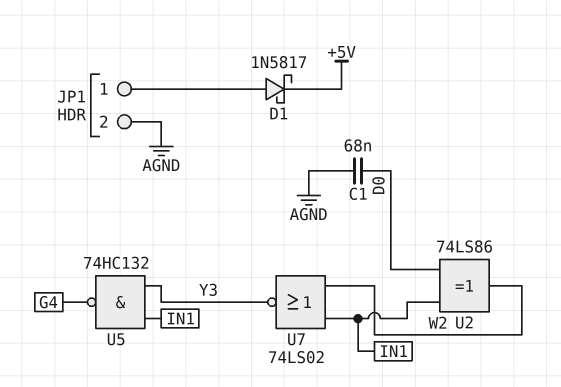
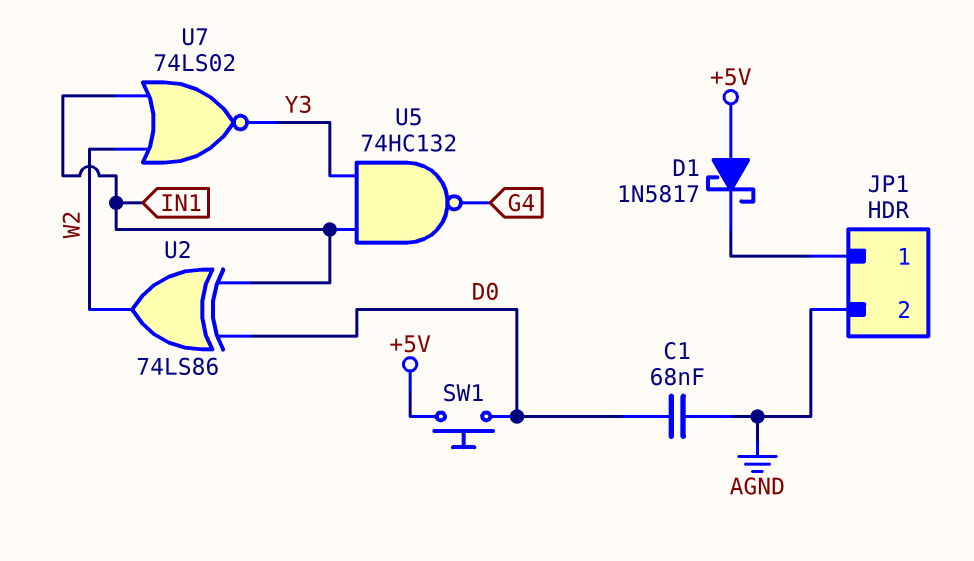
D1: schottky 1N5817 (A JP1/1, K +5V) -> schottky 1N5817 (A +5V, K JP1/1)
SW1: none -> button (+5V, D0)

